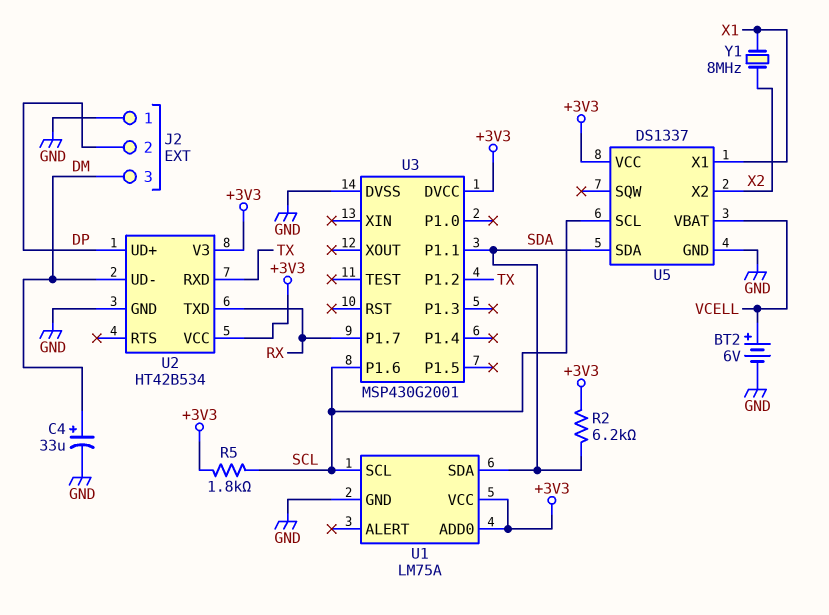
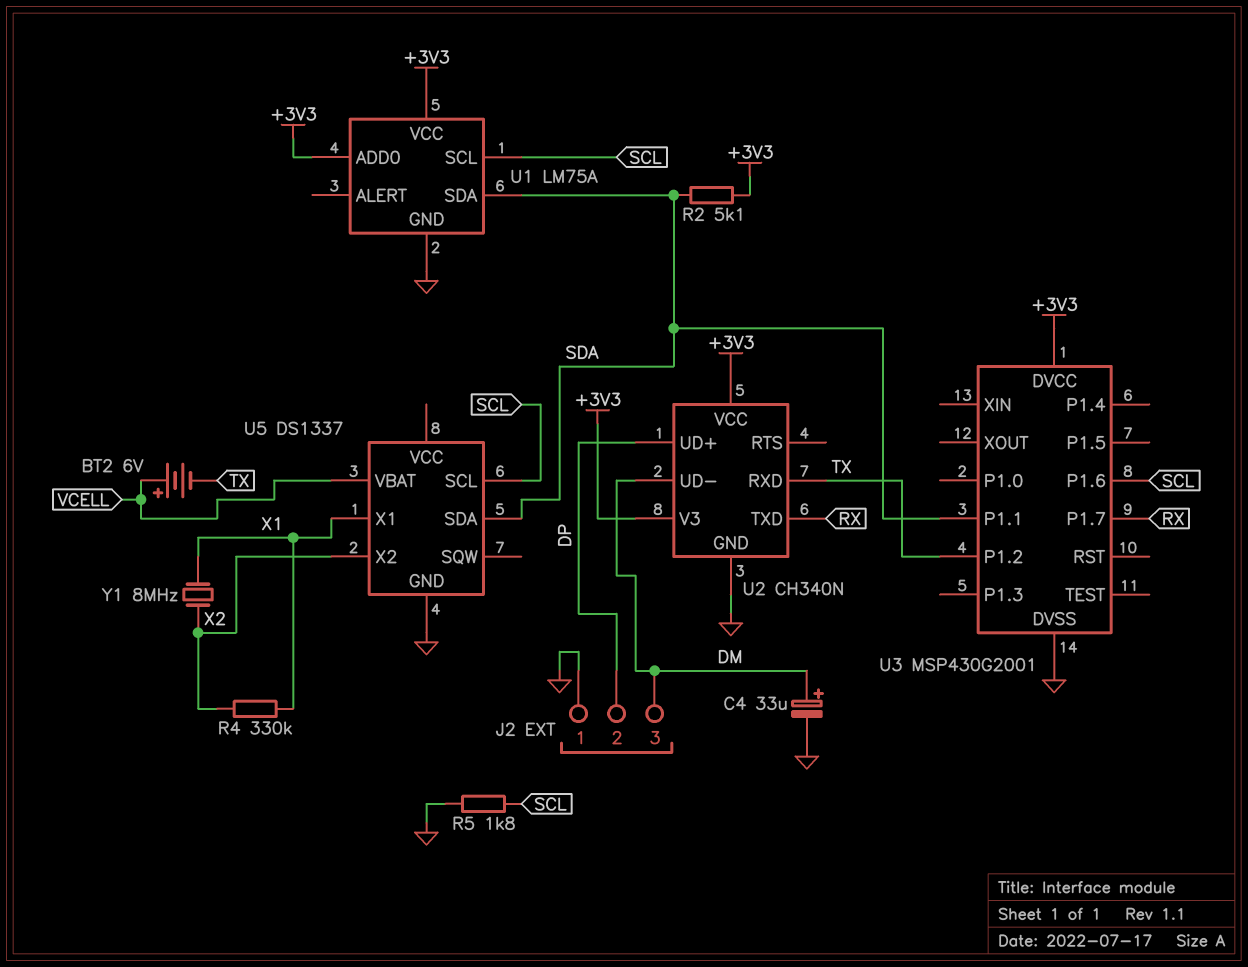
BT2: 6V (plus VCELL, minus GND) -> 6V (plus VCELL, minus TX)
R2: 6.2k (+3V3, SDA) -> 5.1k (+3V3, SDA)
R4: none -> 330k (X1, X2)
R5: 1.8k (+3V3, SCL) -> 1.8k (GND, SCL)
U2: HT42B534 -> CH340N
U5 pin VCC: +3V3 -> none

